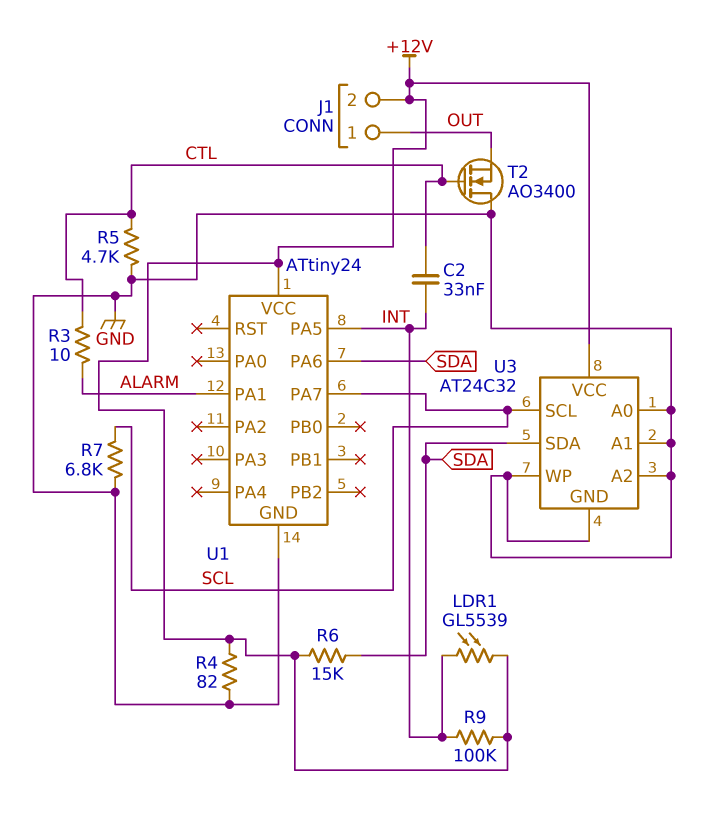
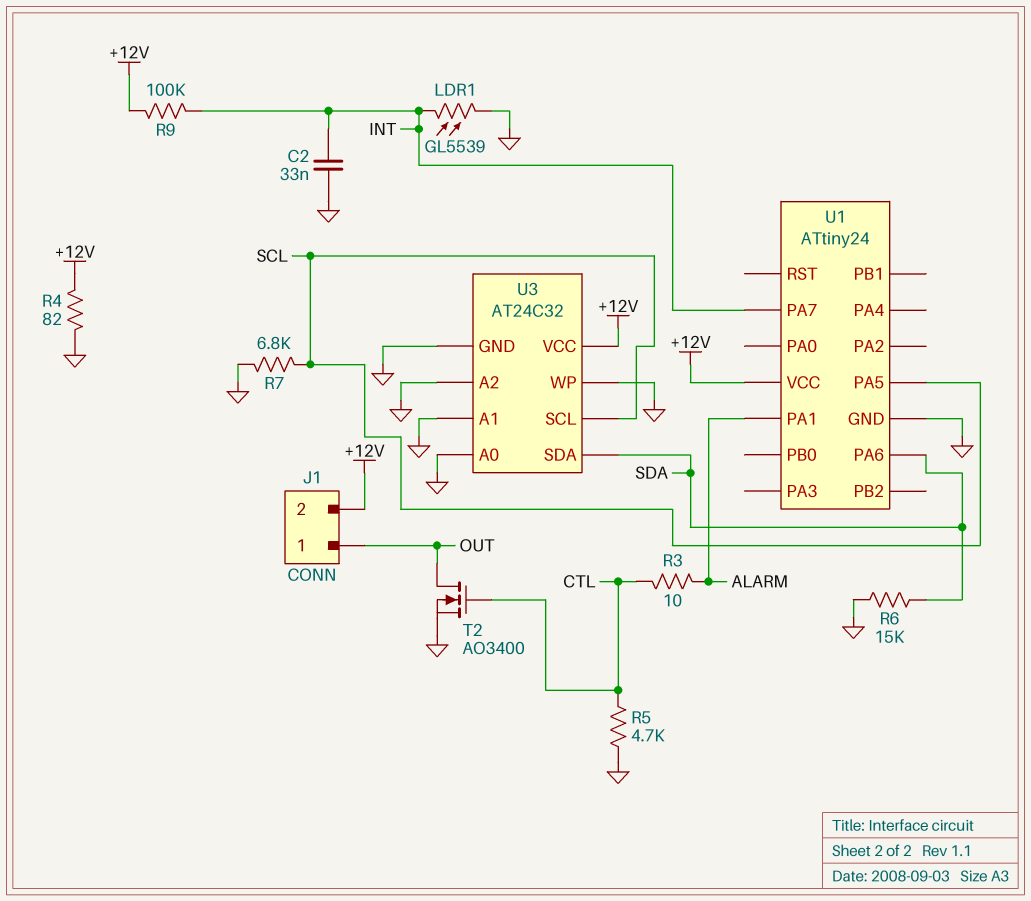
C2: 33nF (CTL, INT) -> 33nF (GND, INT)
LDR1: GL5539 (+12V, INT) -> GL5539 (GND, INT)
R6: 15k (+12V, SDA) -> 15k (GND, SDA)
T2: NMOS AO3400 (G CTL, D GND, S OUT) -> NMOS AO3400 (G CTL, D OUT, S GND)
U1 pin PA5: INT -> SCL
U1 pin PA7: SCL -> INT

